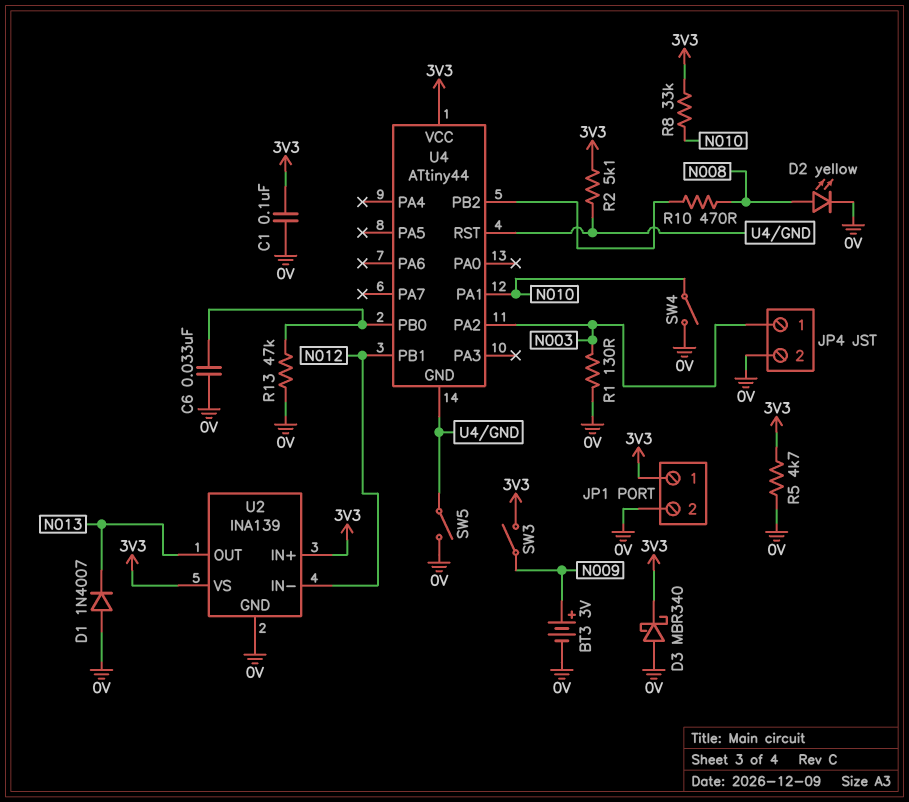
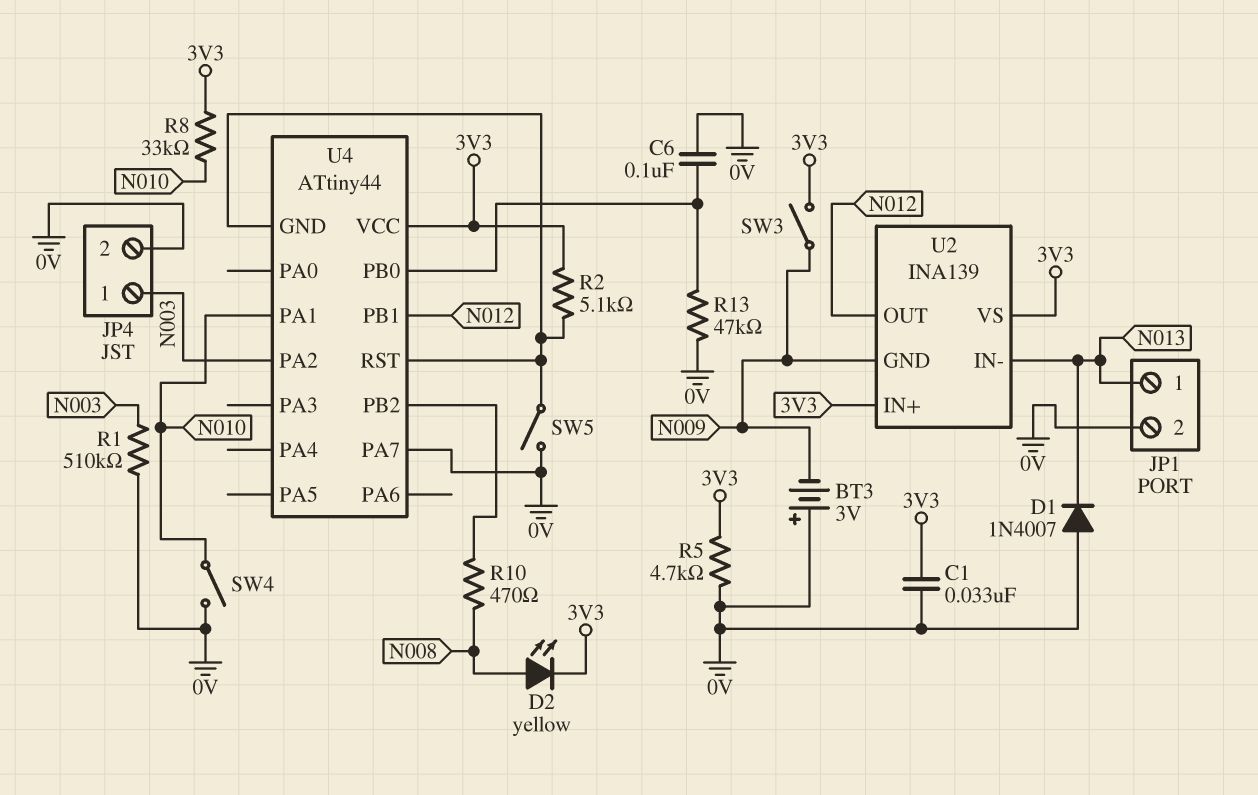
BT3: 3V (plus N009, minus 0V) -> 3V (plus 0V, minus N009)
C1: 100nF (0V, 3V3) -> 33nF (0V, 3V3)
C6: 33nF (0V, U4/PB0) -> 100nF (0V, U4/PB0)
D2: LED yellow (A N008, K 0V) -> LED yellow (A N008, K 3V3)
D3: schottky MBR340 (A 0V, K 3V3) -> none
JP1 pin 1: 3V3 -> N013
R1: 130 (0V, N003) -> 510k (0V, N003)
U2 pin GND: 0V -> N009
U2 pin IN-: N012 -> N013
U2 pin OUT: N013 -> N012
U4 pin PA7: none -> 0V

